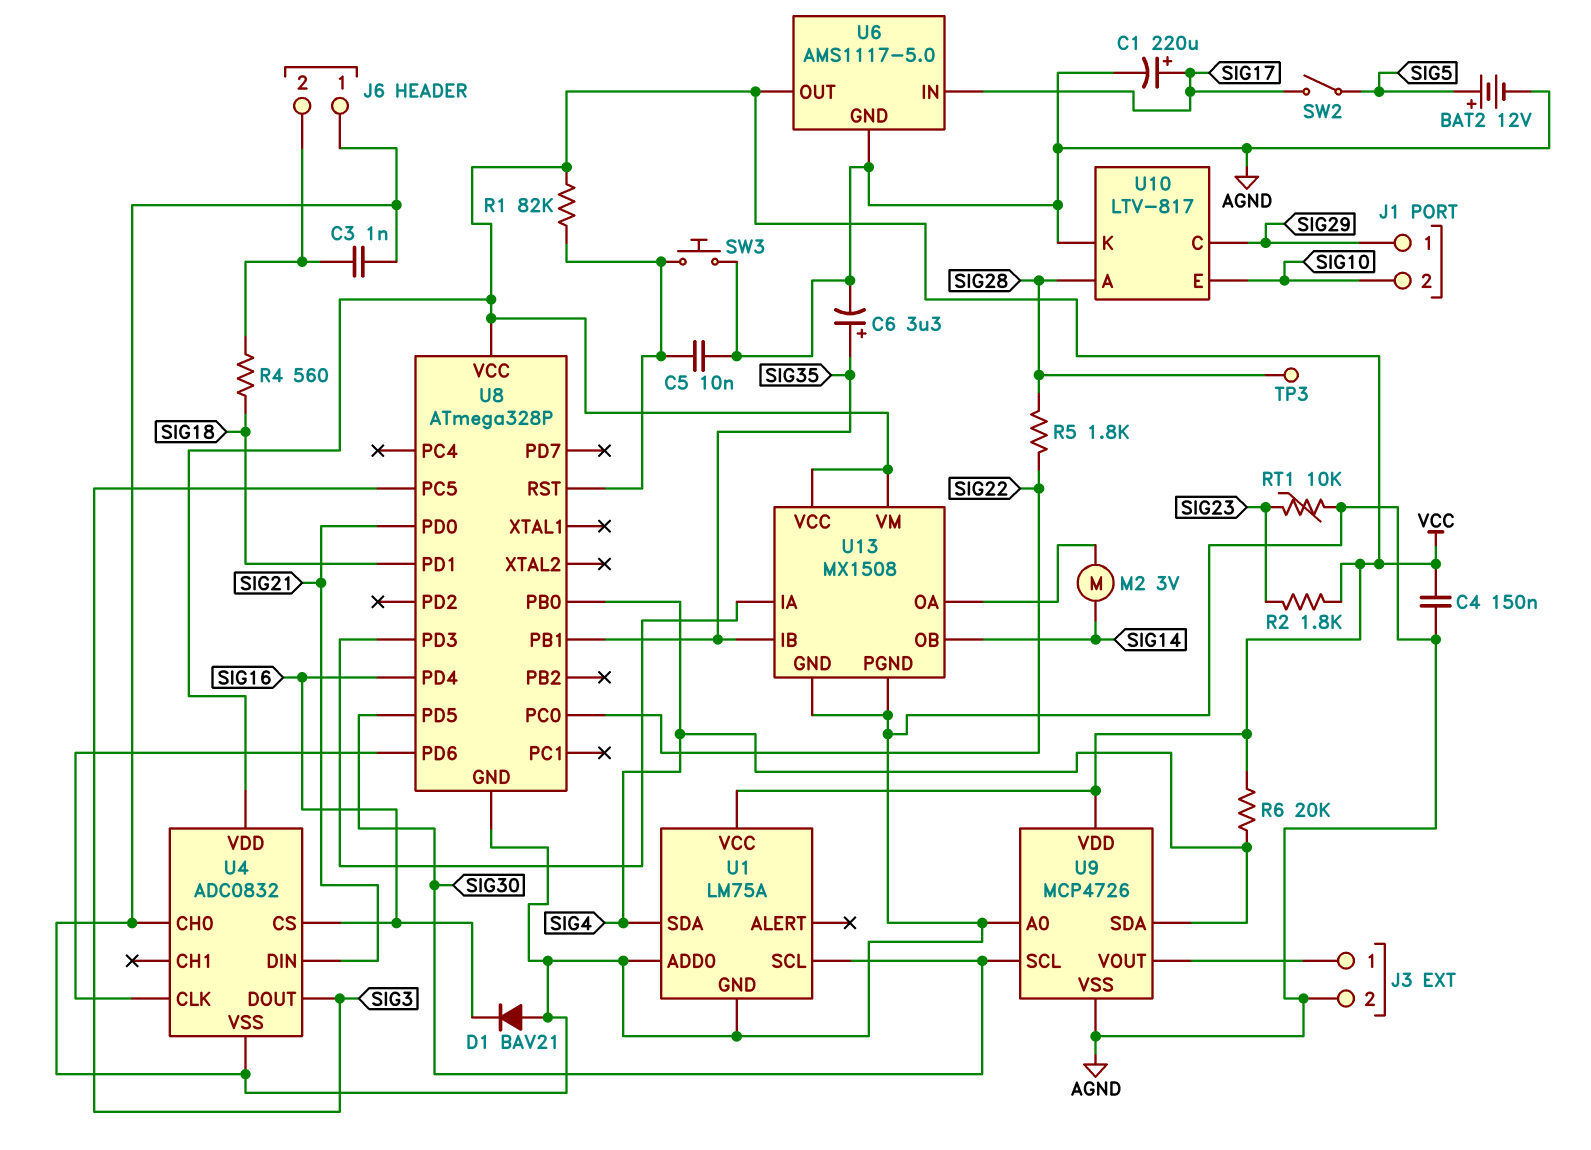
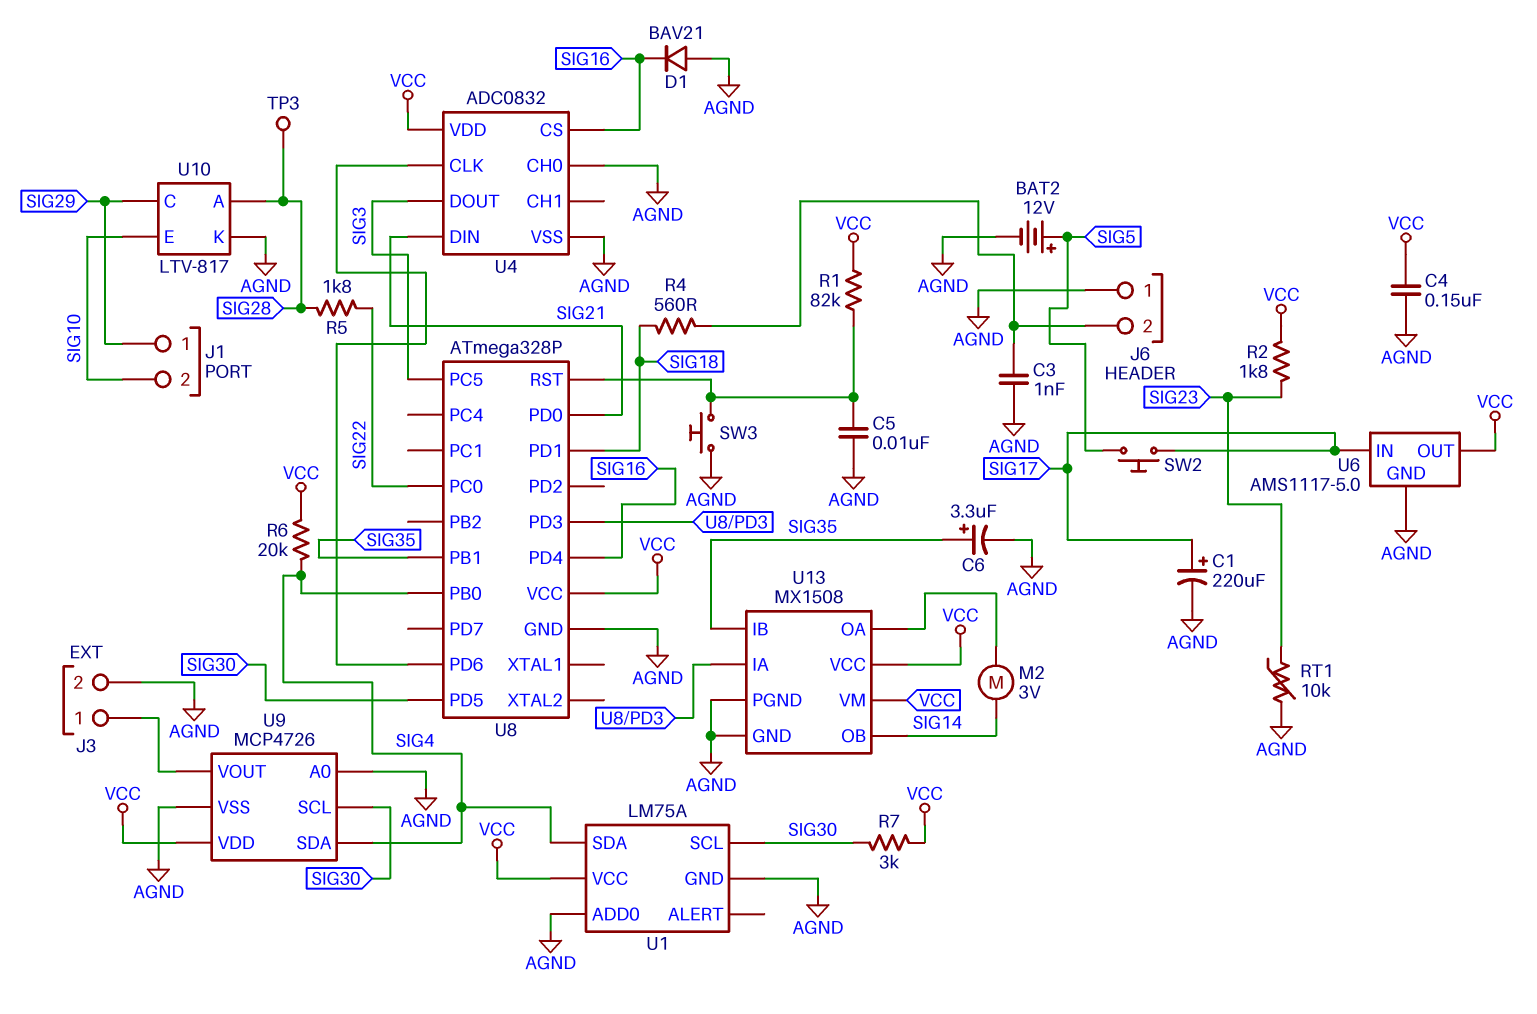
R7: none -> 3k (SIG30, VCC)
SW2: switch (SIG5, SIG17) -> button (SIG5, SIG17)

